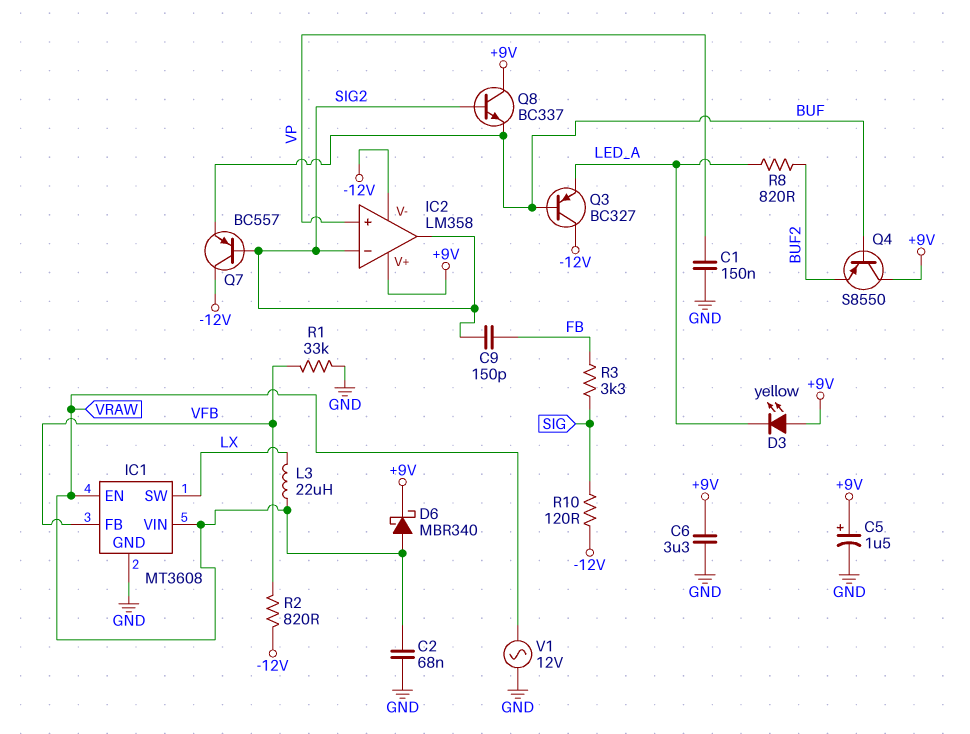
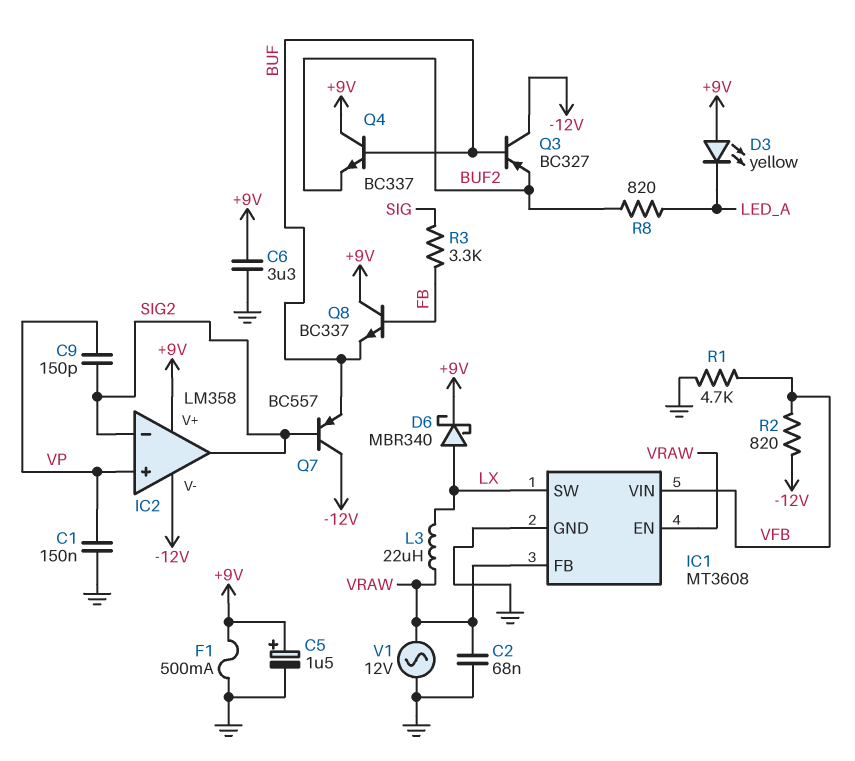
C9: 150pF (FB, SIG2) -> 150pF (SIG2, VP)
D6: schottky MBR340 (A VRAW, K +9V) -> schottky MBR340 (A LX, K +9V)
F1: none -> 500mA (+9V, GND)
IC1 pin FB: VFB -> VRAW
IC1 pin VIN: VRAW -> VFB
Q3: PNP BC327 (B BUF, C -12V, E LED_A) -> PNP BC327 (B BUF, C -12V, E BUF2)
Q4: PNP S8550 (B BUF, C +9V, E BUF2) -> NPN BC337 (B BUF, C +9V, E BUF2)
Q8: NPN BC337 (B SIG2, C +9V, E BUF) -> NPN BC337 (B FB, C +9V, E BUF)
R1: 33k (GND, VFB) -> 4.7k (GND, VFB)
R10: 120 (-12V, SIG) -> none

